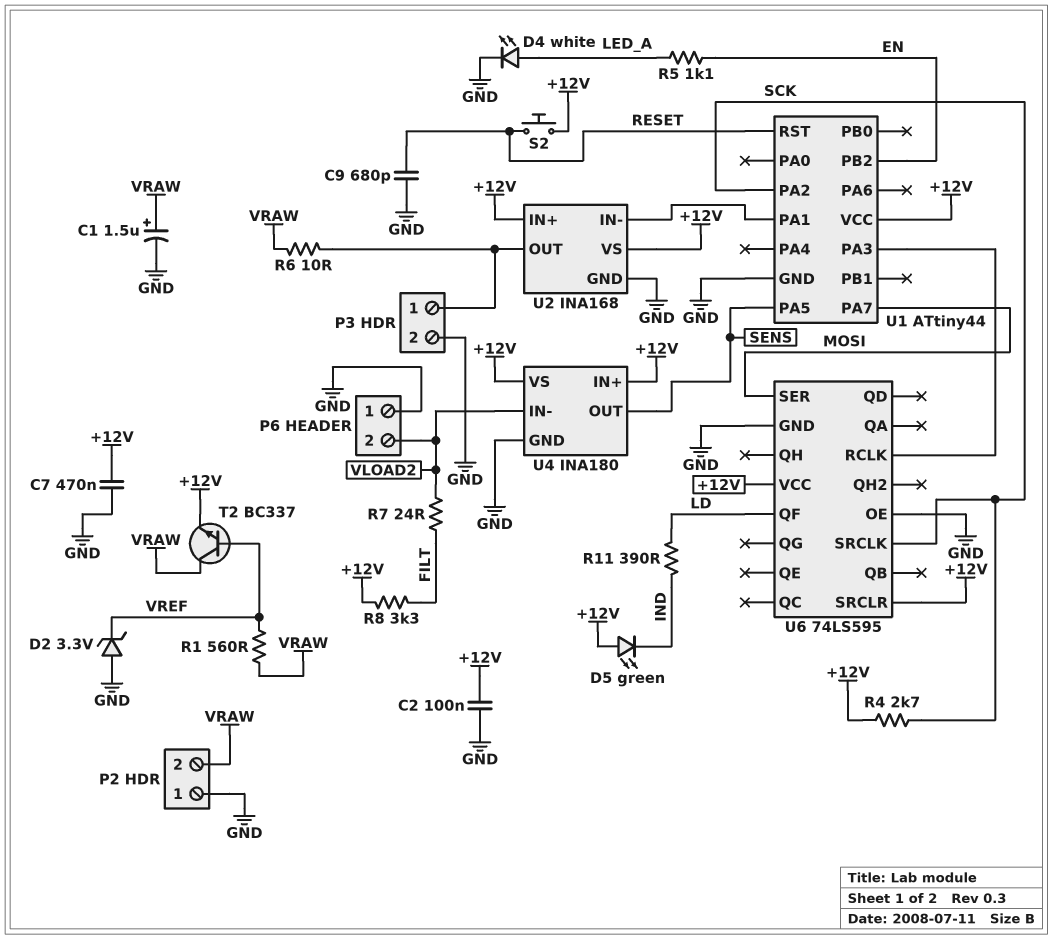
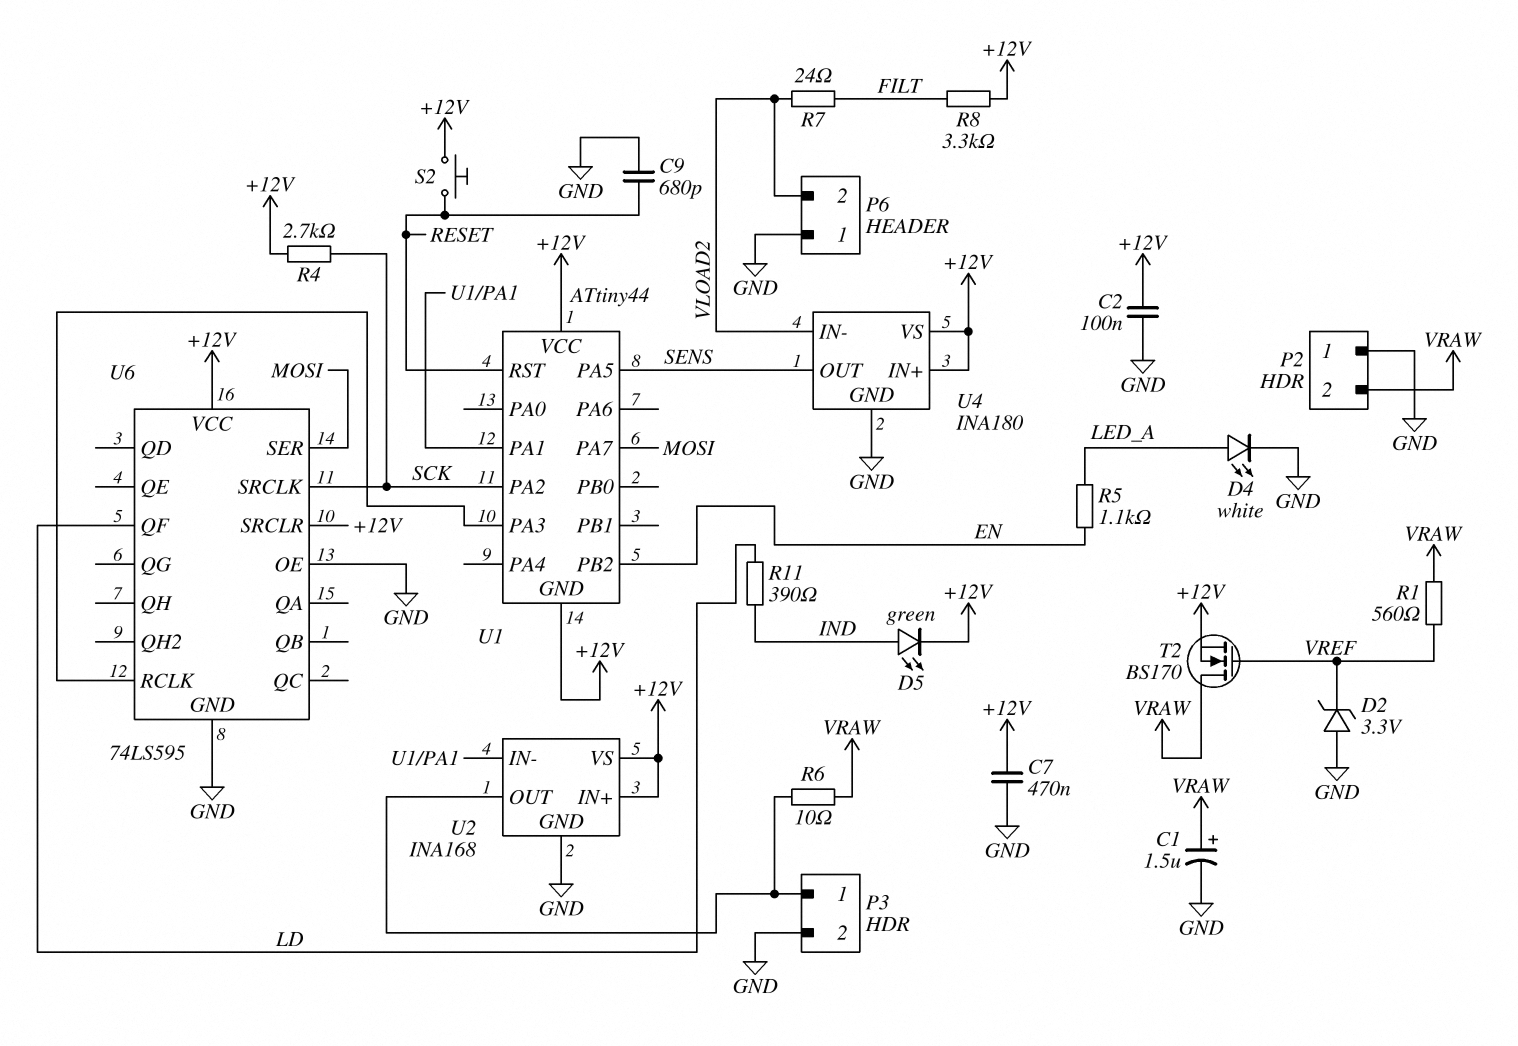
D5: LED green (A +12V, K IND) -> LED green (A IND, K +12V)
T2: NPN BC337 (B VREF, C VRAW, E +12V) -> NMOS BS170 (G VREF, D VRAW, S +12V)
U1 pin GND: GND -> +12V

